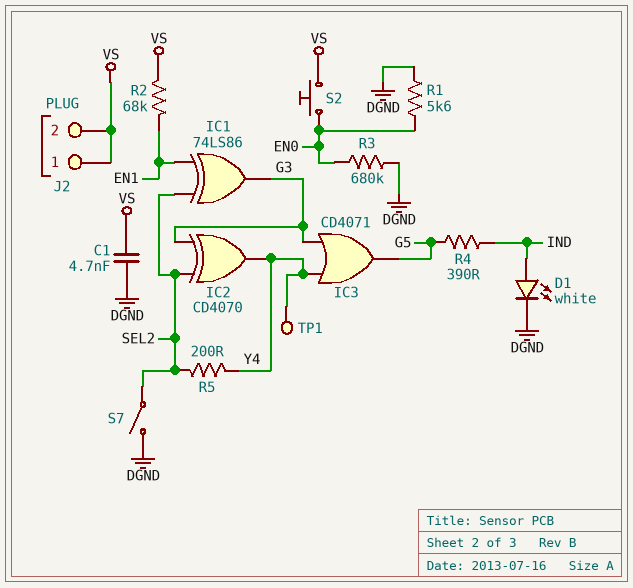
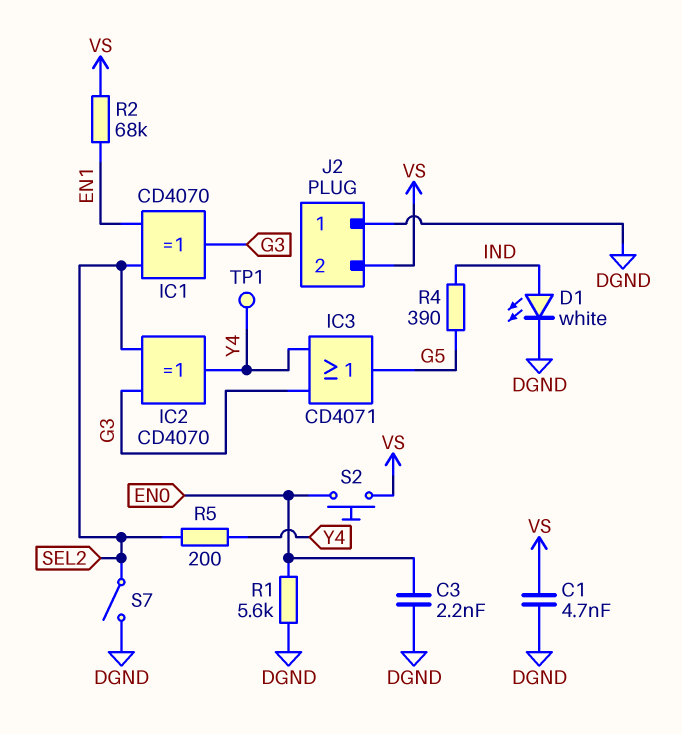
C3: none -> 2.2nF (DGND, EN0)
IC1: XOR 74LS86 (in EN1, in SEL2, out G3) -> XOR CD4070 (in EN1, in SEL2, out G3)
J2 pin 1: VS -> DGND
R3: 680k (DGND, EN0) -> none

